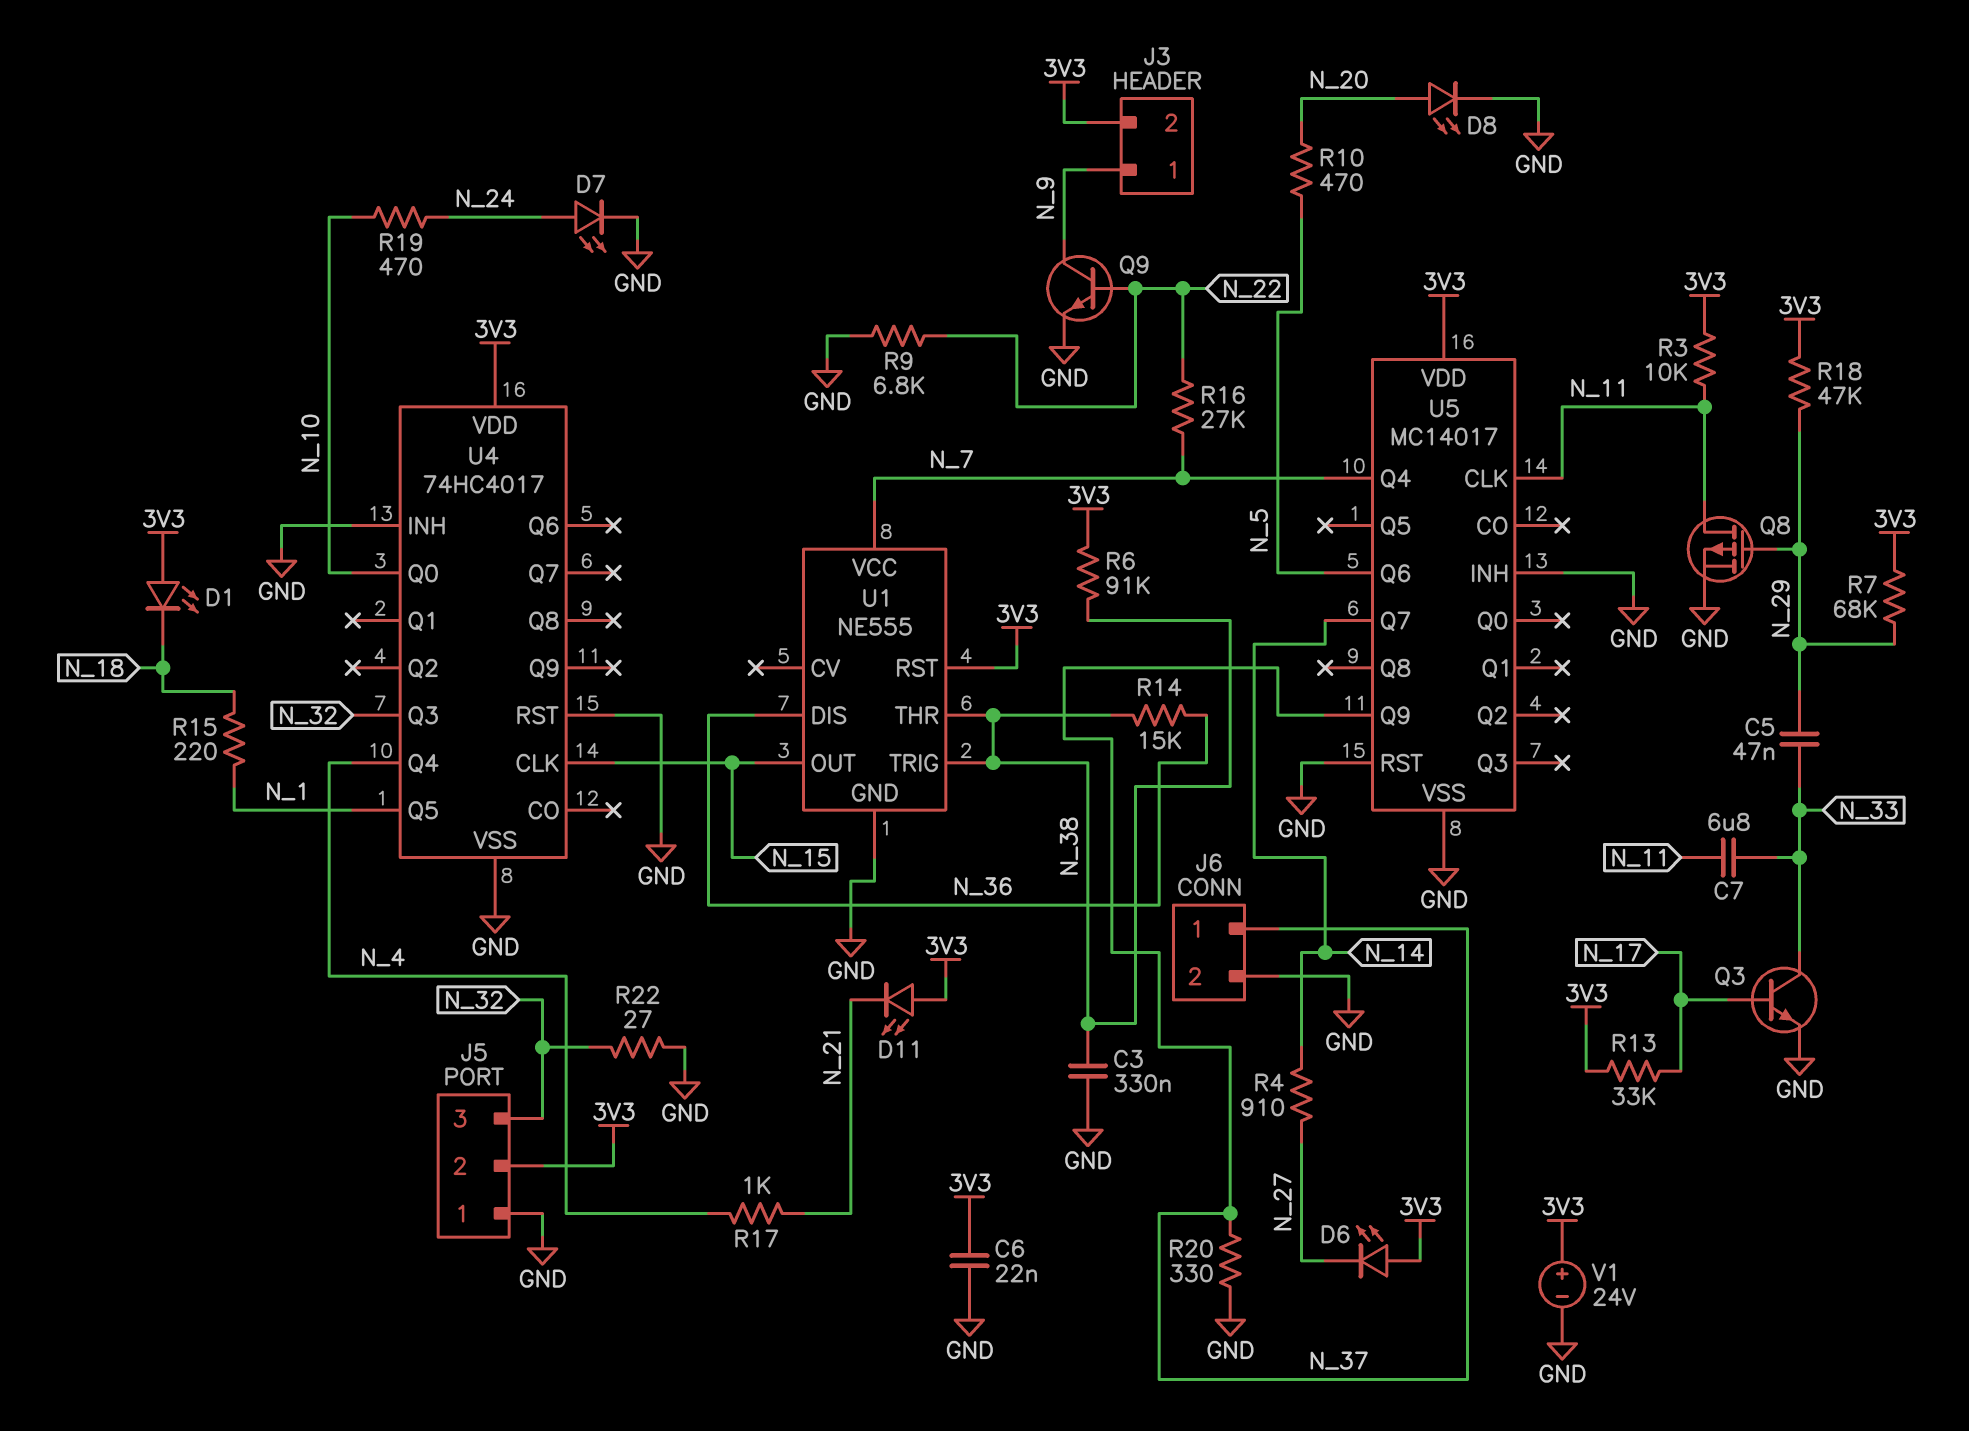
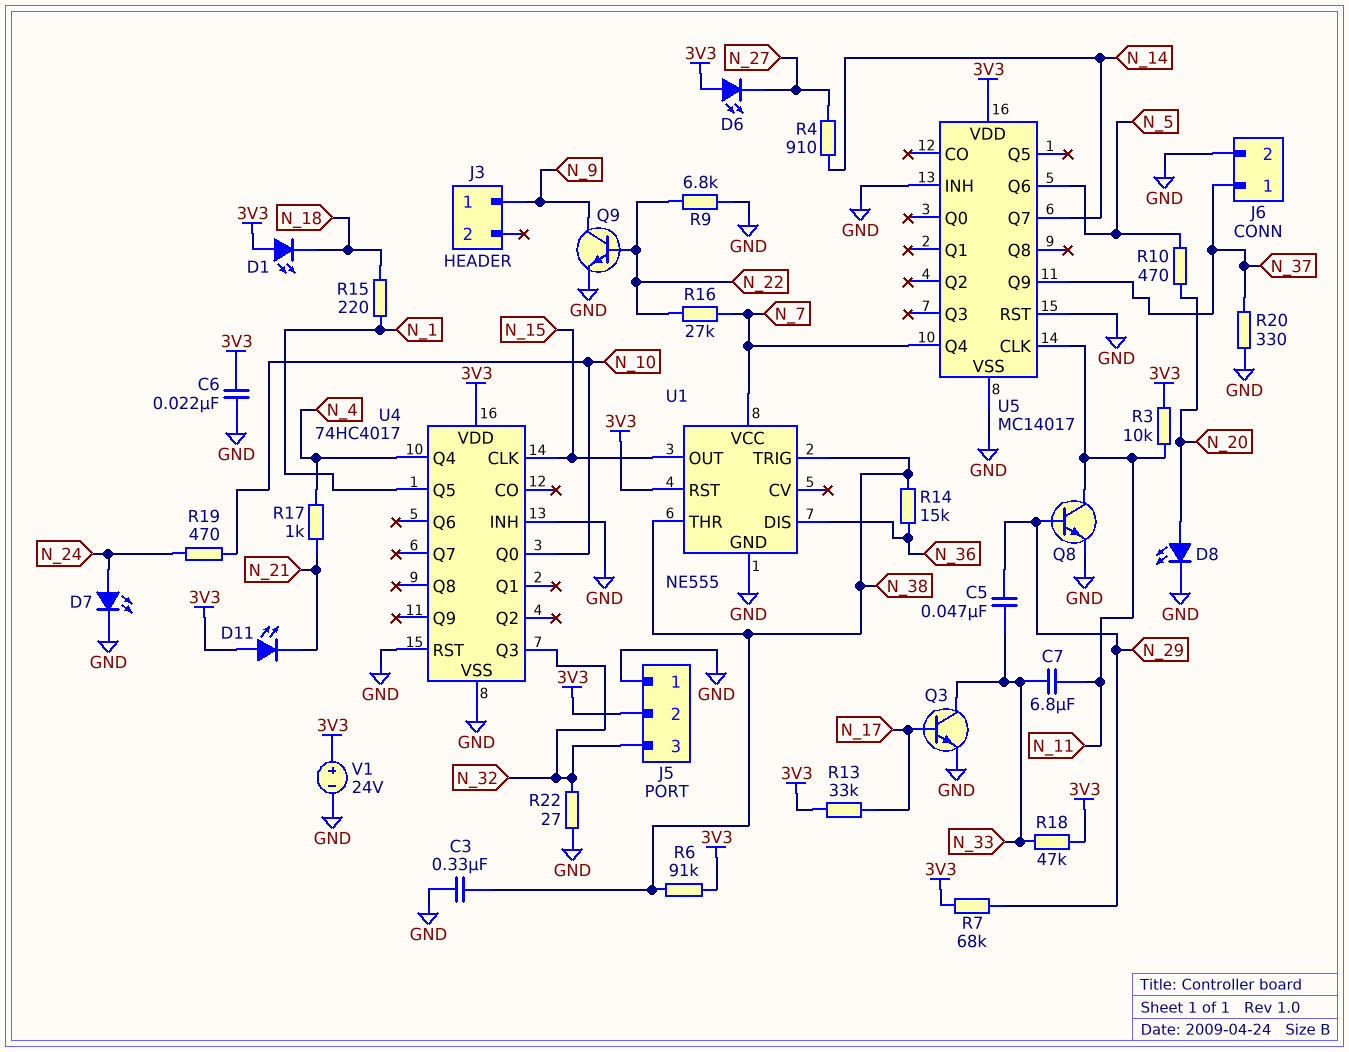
J3 pin 2: 3V3 -> none
Q8: PMOS (G N_29, D N_11, S GND) -> NPN (B N_29, C N_11, E GND)
R18: 47k (3V3, N_29) -> 47k (3V3, N_33)

